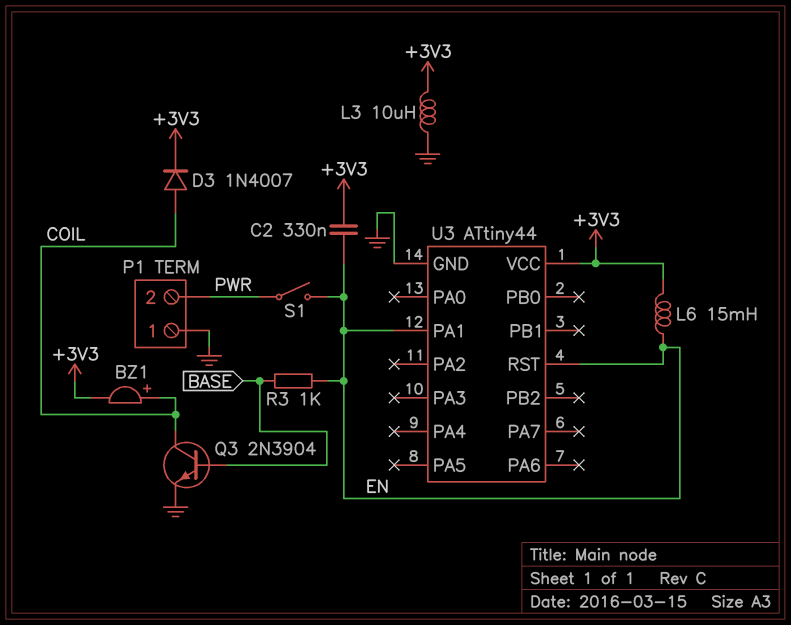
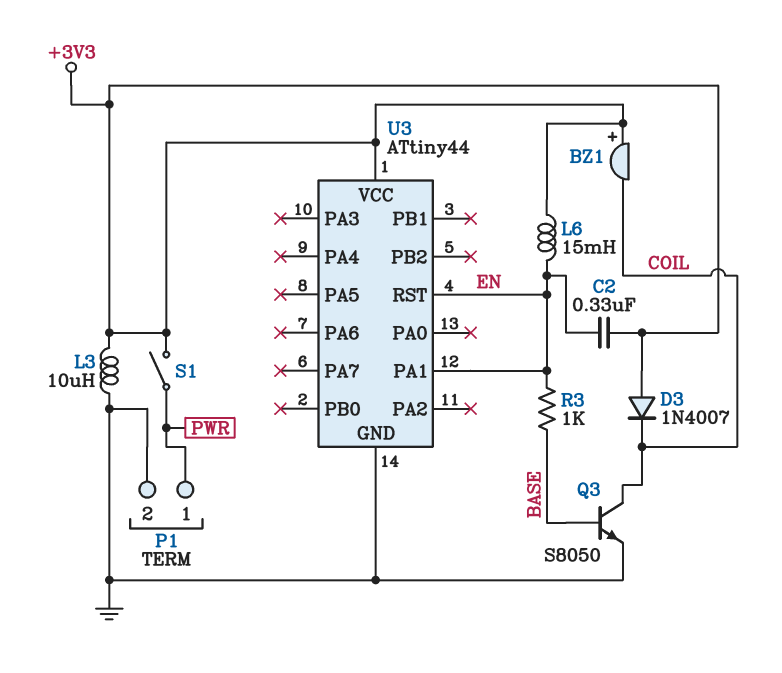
BZ1: buzzer (plus COIL, minus +3V3) -> buzzer (plus +3V3, minus COIL)
D3: diode 1N4007 (A COIL, K +3V3) -> diode 1N4007 (A +3V3, K COIL)
P1 pin 1: GND -> PWR
P1 pin 2: PWR -> GND
Q3: NPN 2N3904 (B BASE, C COIL, E GND) -> NPN S8050 (B BASE, C COIL, E GND)
S1: switch (EN, PWR) -> switch (+3V3, PWR)

